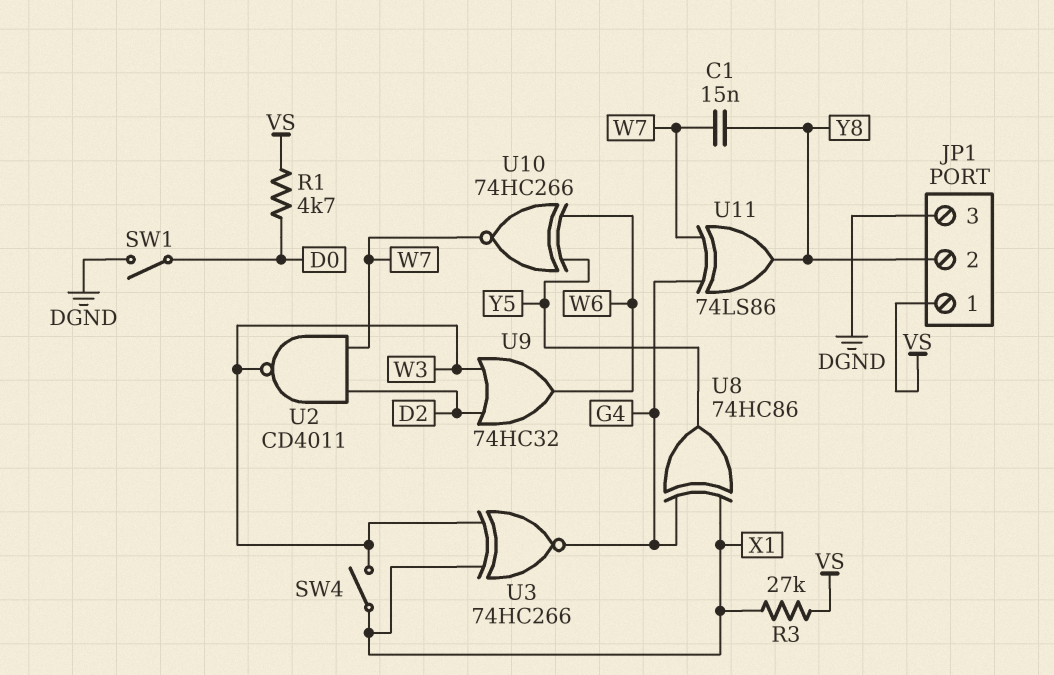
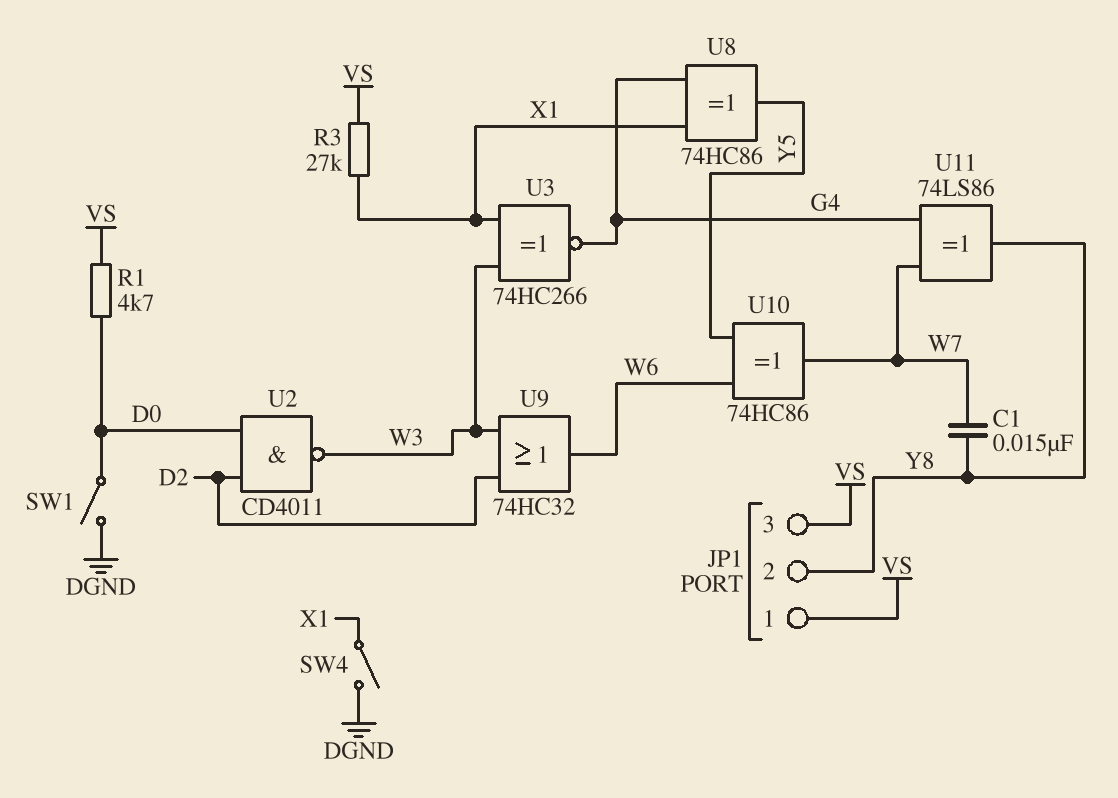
JP1 pin 3: DGND -> VS
SW4: switch (W3, X1) -> switch (DGND, X1)
U2: NAND CD4011 (in D2, in W7, out W3) -> NAND CD4011 (in D0, in D2, out W3)
U10: XNOR 74HC266 (in W6, in Y5, out W7) -> XOR 74HC86 (in W6, in Y5, out W7)

